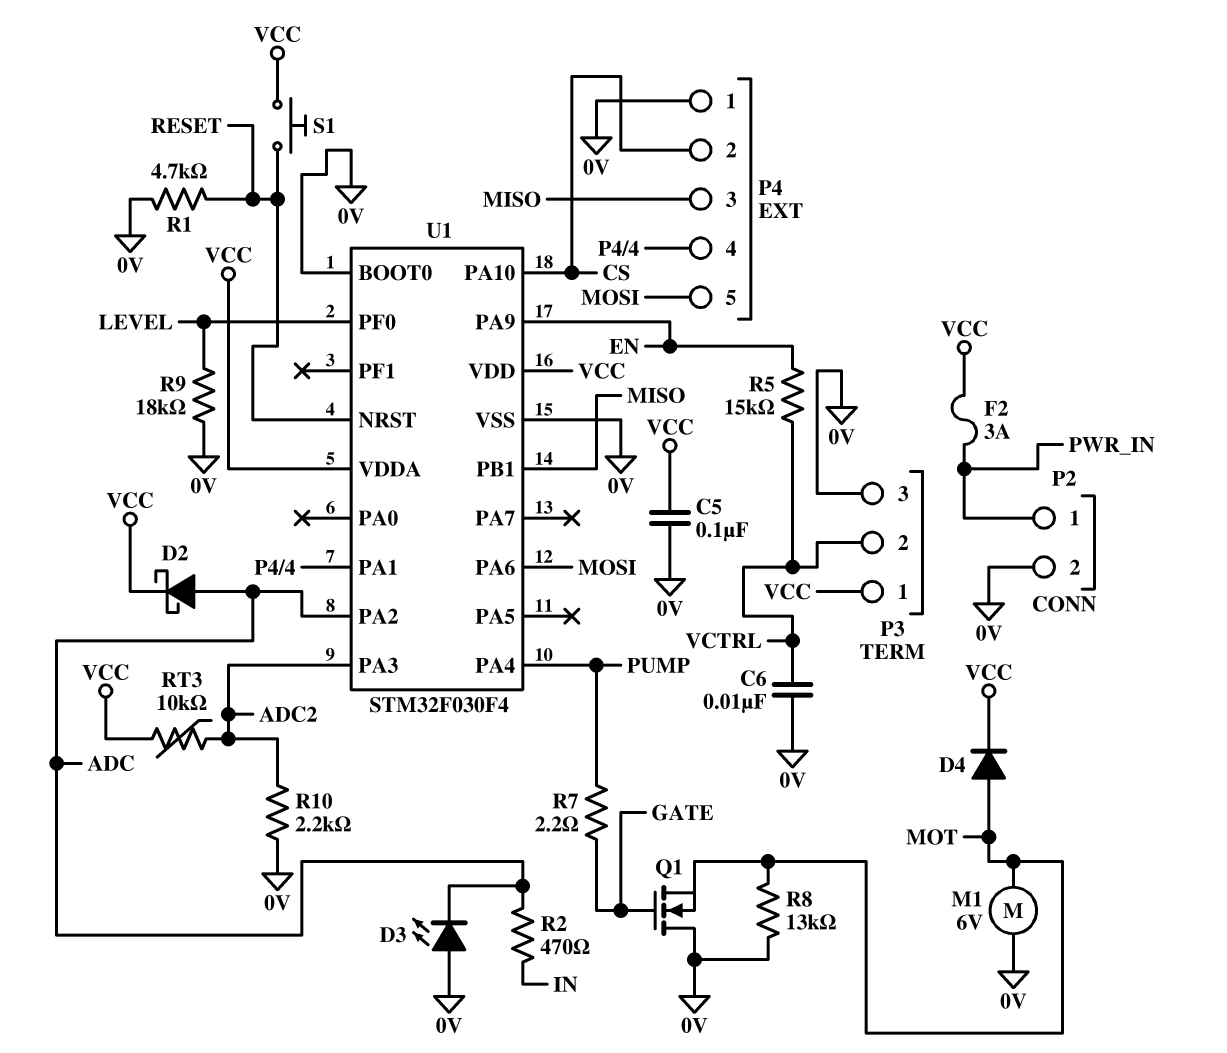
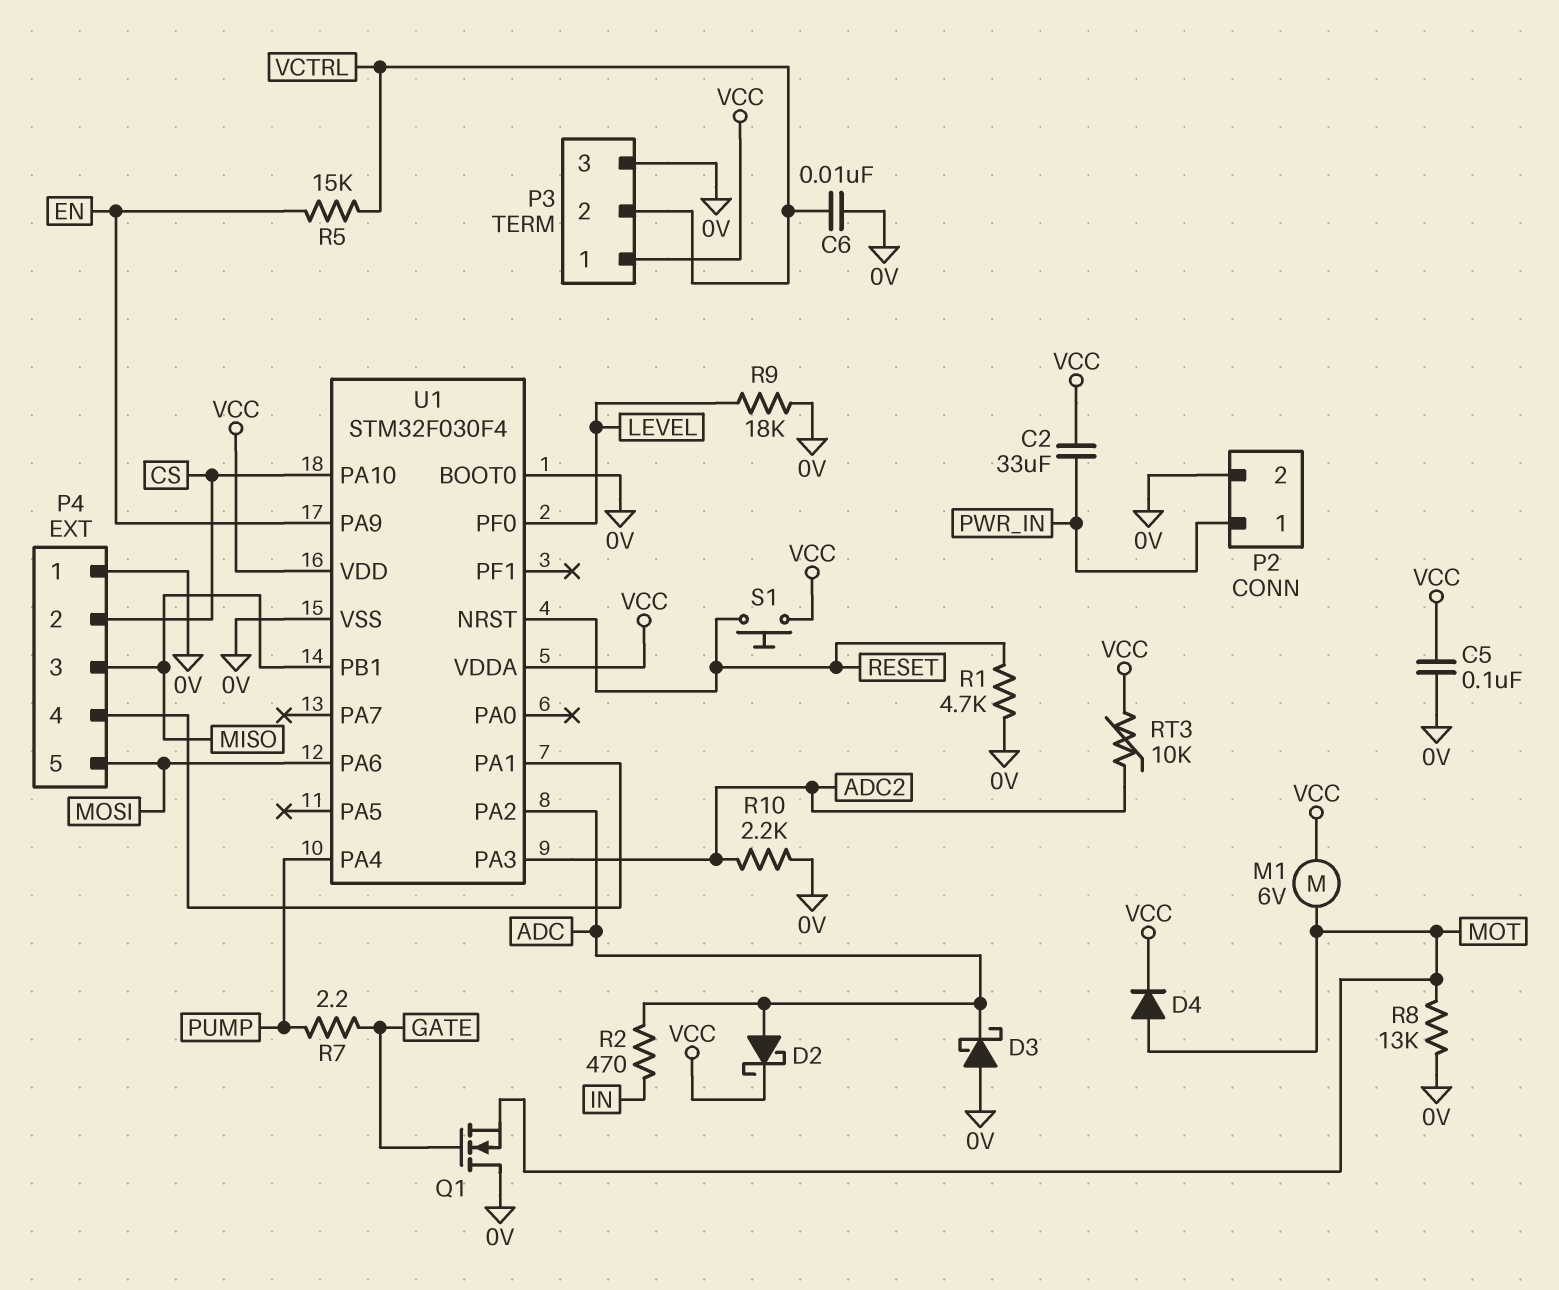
C2: none -> 33uF (PWR_IN, VCC)
D3: LED (A 0V, K ADC) -> schottky (A 0V, K ADC)
F2: 3A (PWR_IN, VCC) -> none
M1: motor 6V (0V, MOT) -> motor 6V (MOT, VCC)

